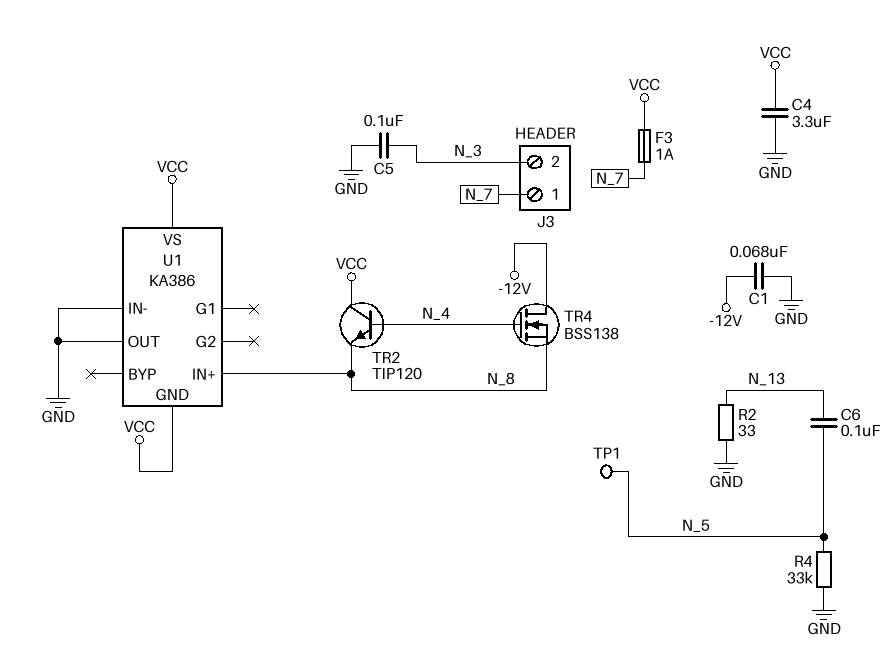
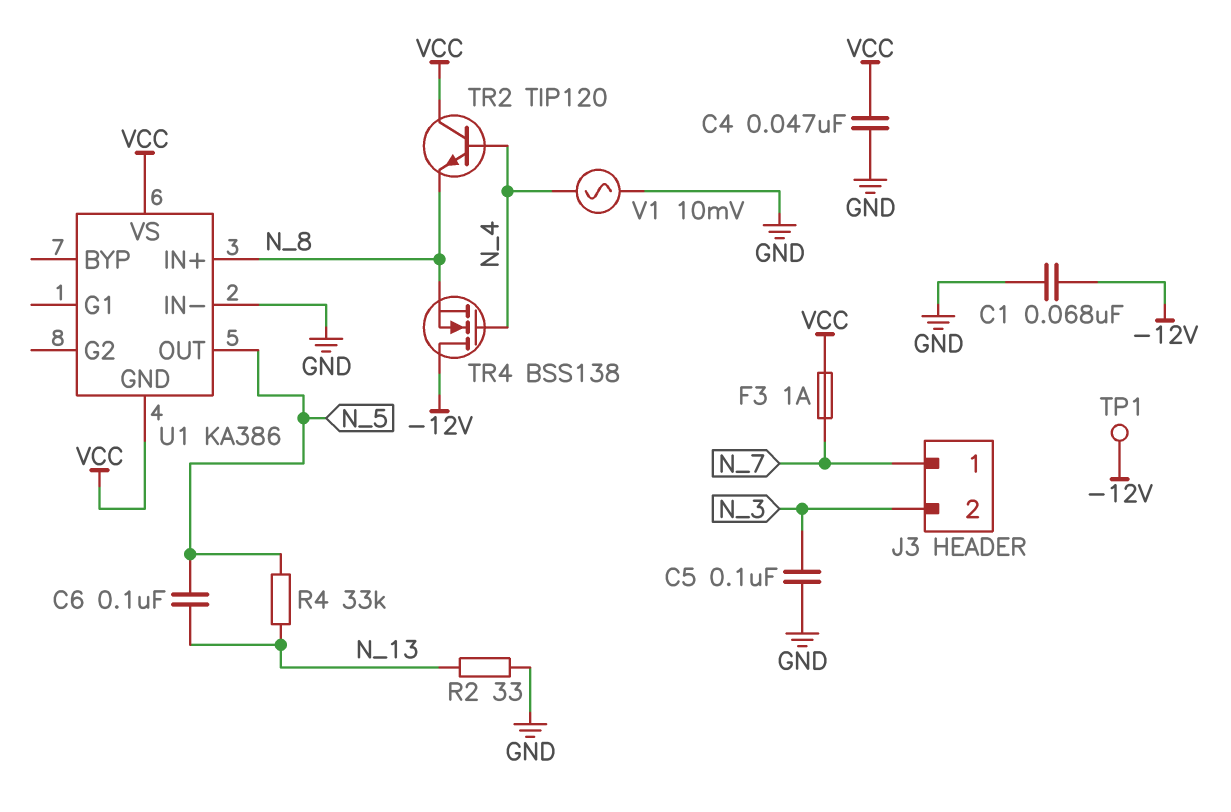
C4: 3.3uF (GND, VCC) -> 47nF (GND, VCC)
R4: 33k (GND, N_5) -> 33k (N_5, N_13)
TP1: test point (N_5) -> test point (-12V)
U1 pin OUT: GND -> N_5
V1: none -> AC 10mV (GND, N_4)

